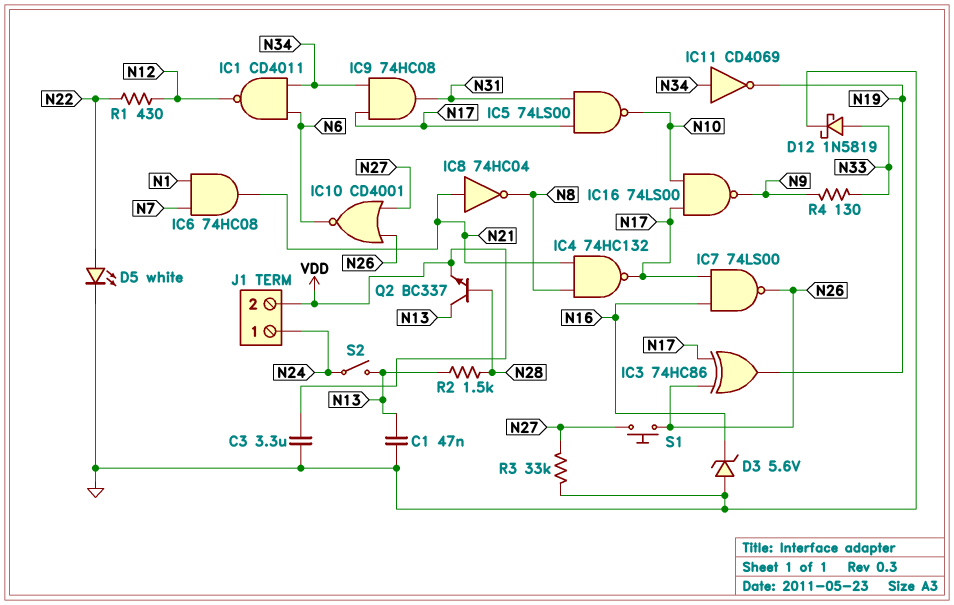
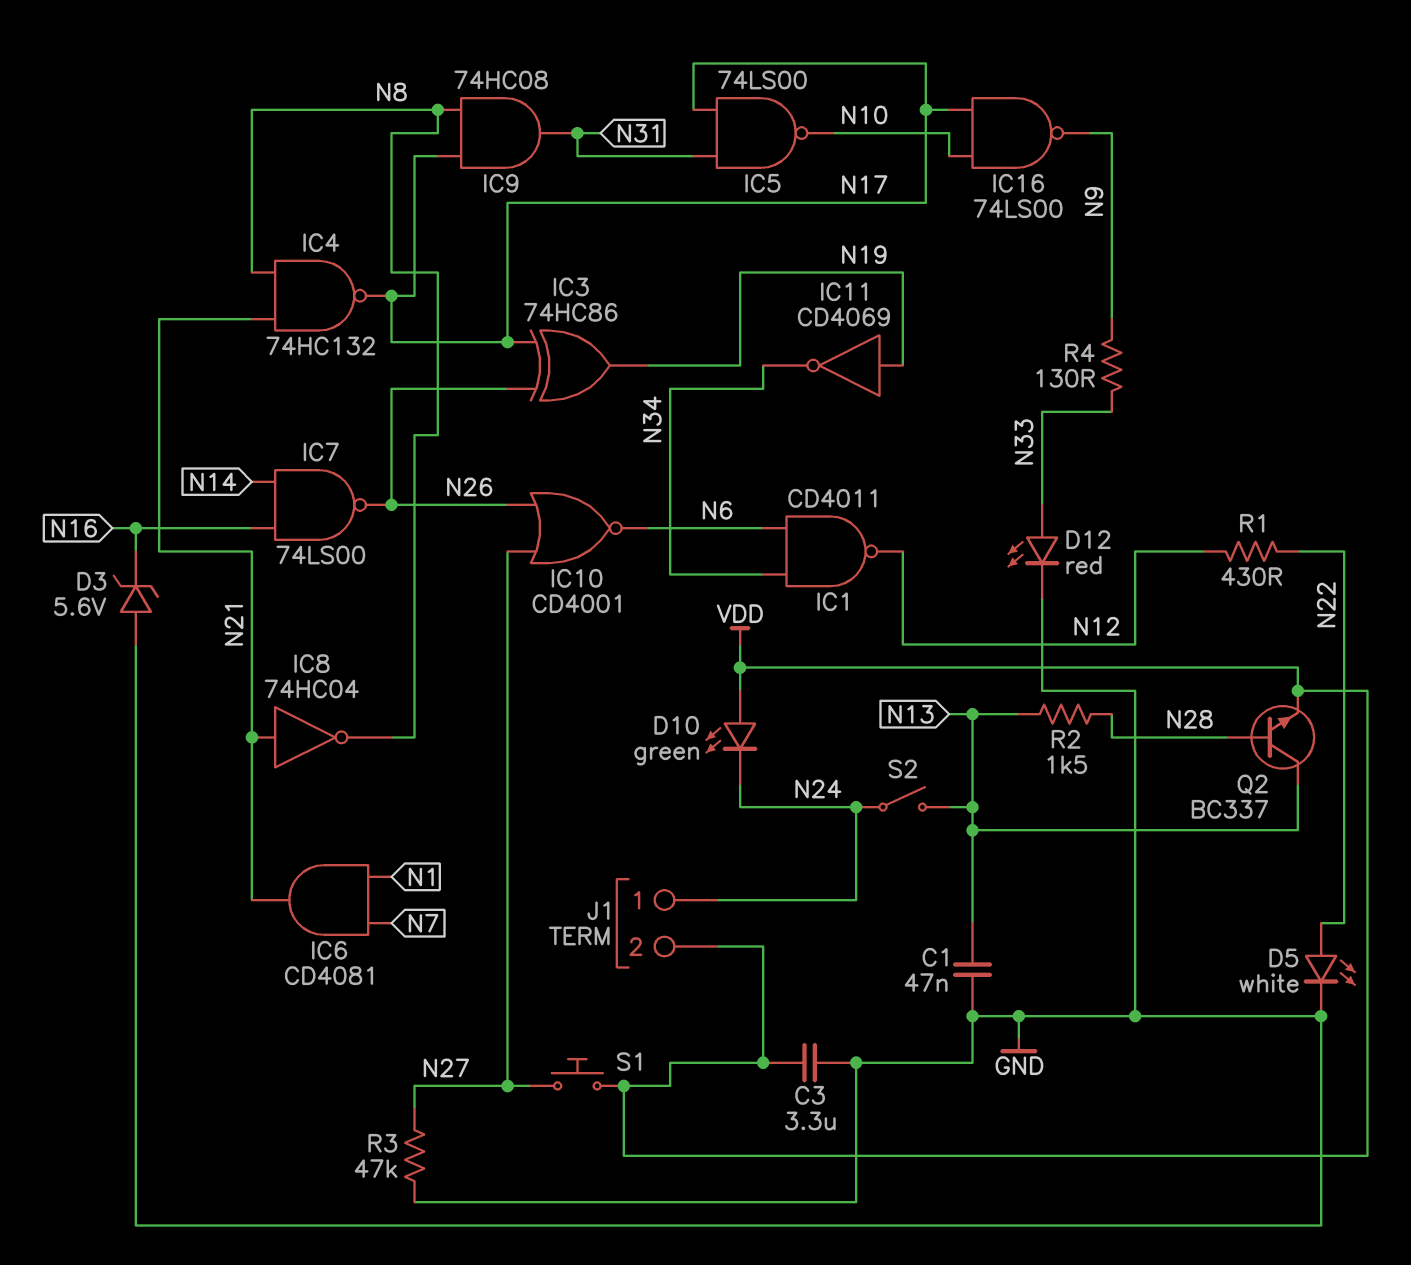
D10: none -> LED green (A VDD, K N24)
D12: schottky 1N5819 (A N33, K GND) -> LED red (A N33, K GND)
IC6: AND 74HC08 (in N1, in N7, out N21) -> AND CD4081 (in N1, in N7, out N21)
IC7: NAND 74LS00 (in N16, in N17, out N26) -> NAND 74LS00 (in N14, in N16, out N26)
IC9: AND 74HC08 (in N17, in N34, out N31) -> AND 74HC08 (in N8, in N17, out N31)
IC11: NOT CD4069 (in N34, out N19) -> NOT CD4069 (in N19, out N34)
R3: 33k (GND, N27) -> 47k (GND, N27)
S1: button (N26, N27) -> button (N27, VDD)

